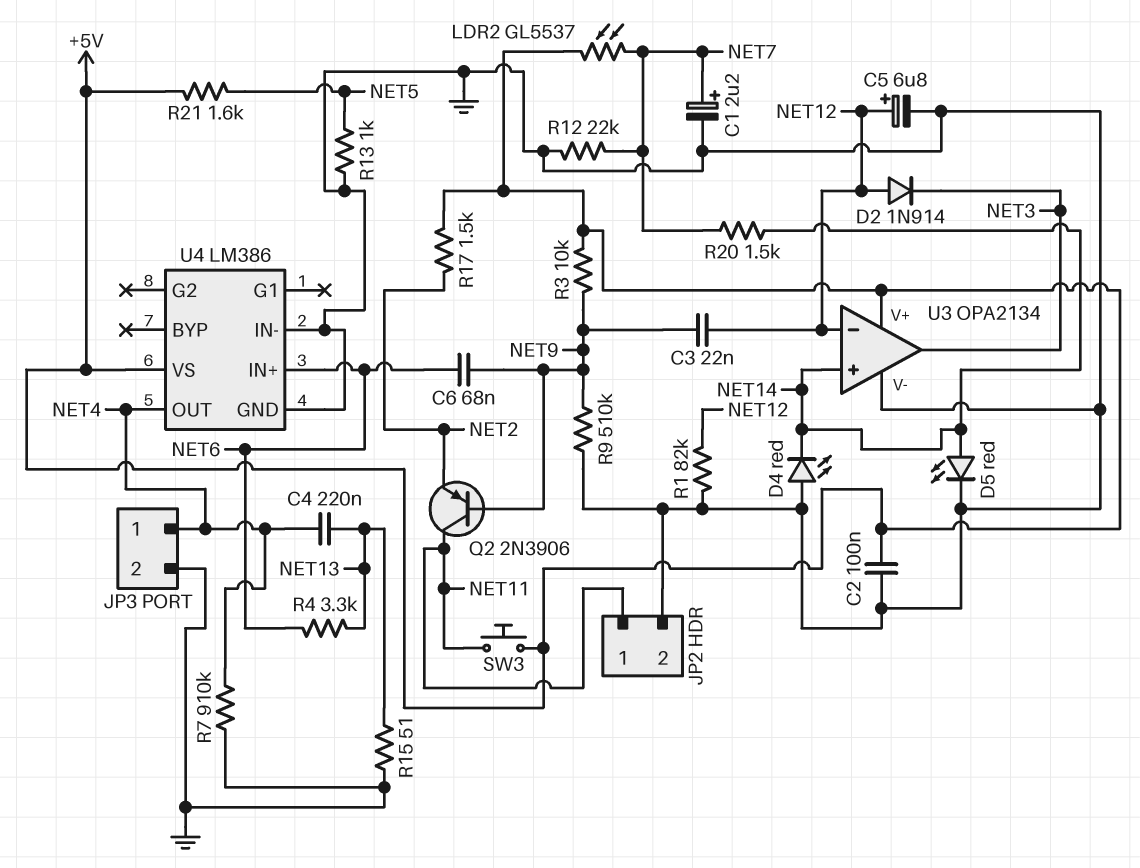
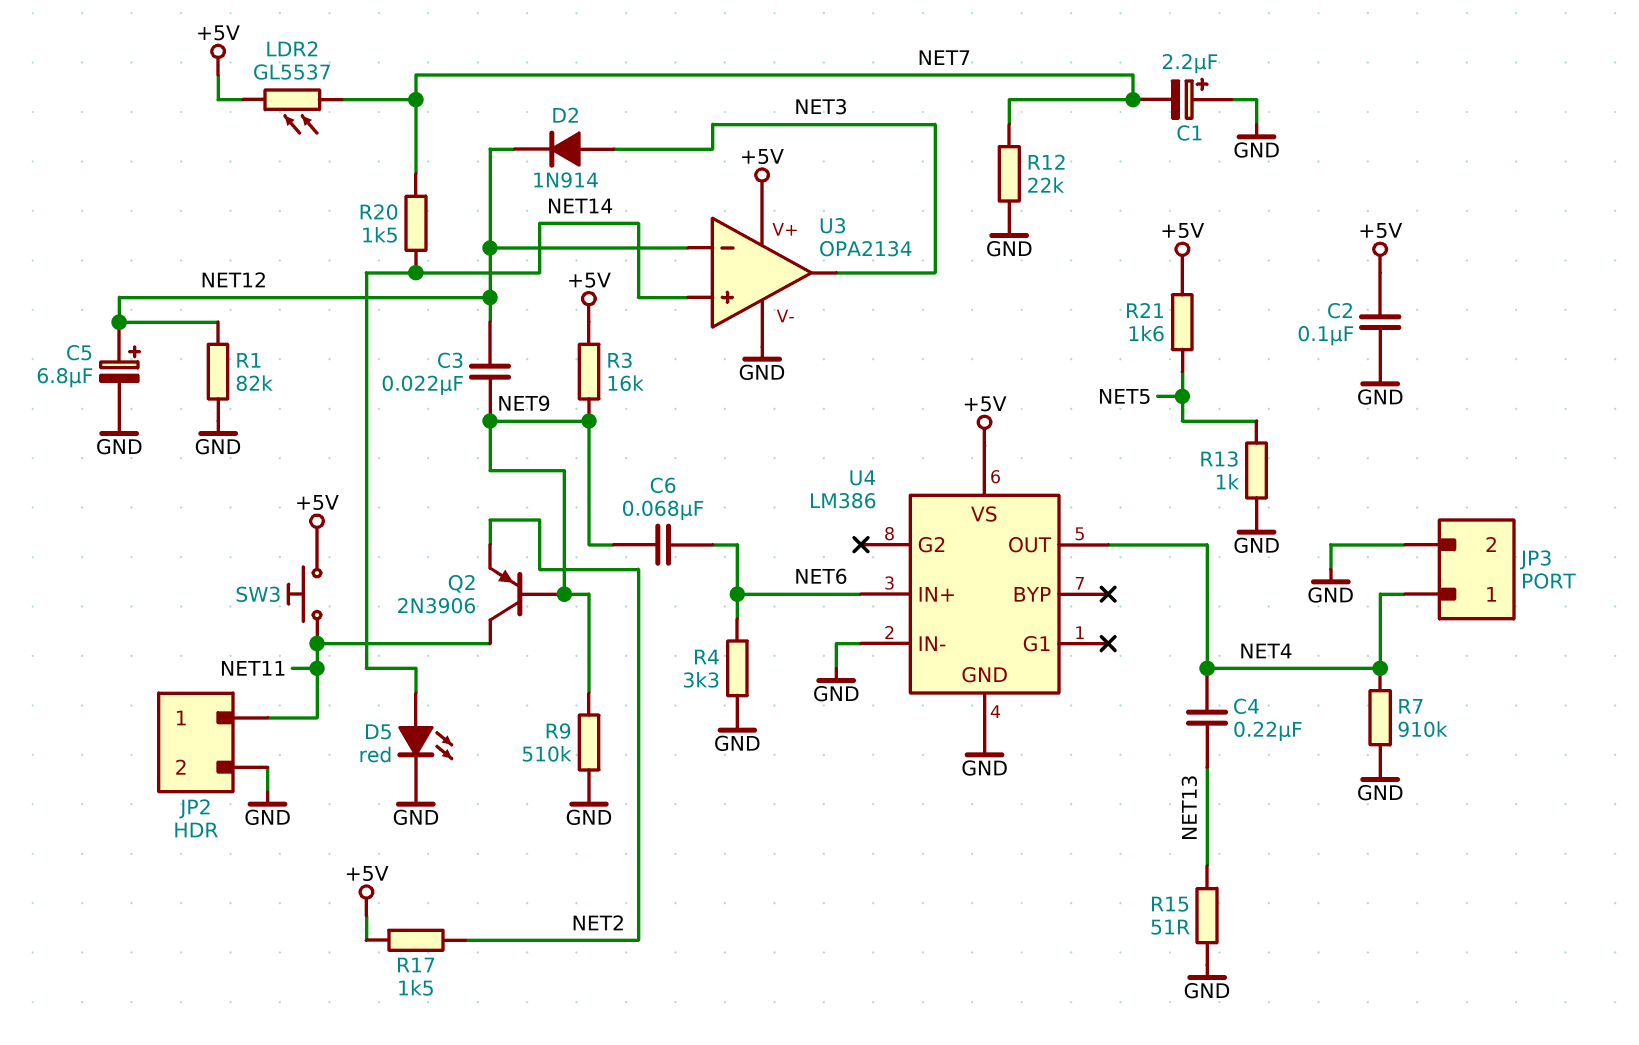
C1: 2.2uF (plus NET7, minus GND) -> 2.2uF (plus GND, minus NET7)
D2: diode 1N914 (A NET12, K NET3) -> diode 1N914 (A NET3, K NET12)
D4: LED red (A GND, K NET14) -> none
R3: 10k (+5V, NET9) -> 16k (+5V, NET9)
R4: 3.3k (NET6, NET13) -> 3.3k (GND, NET6)

